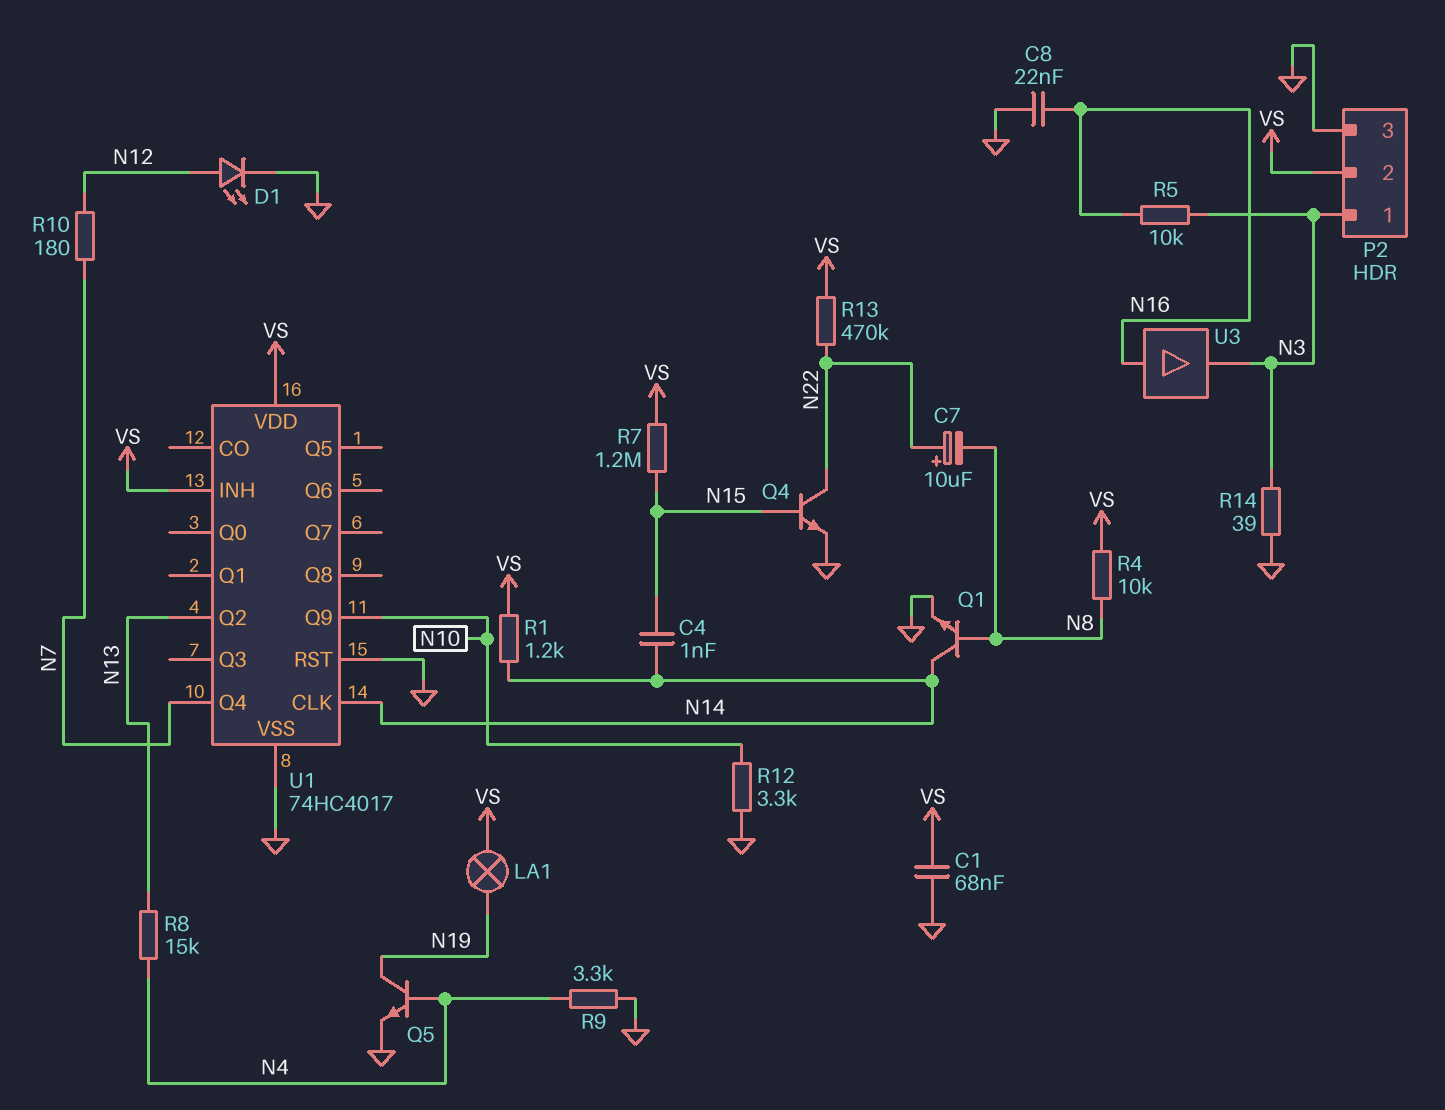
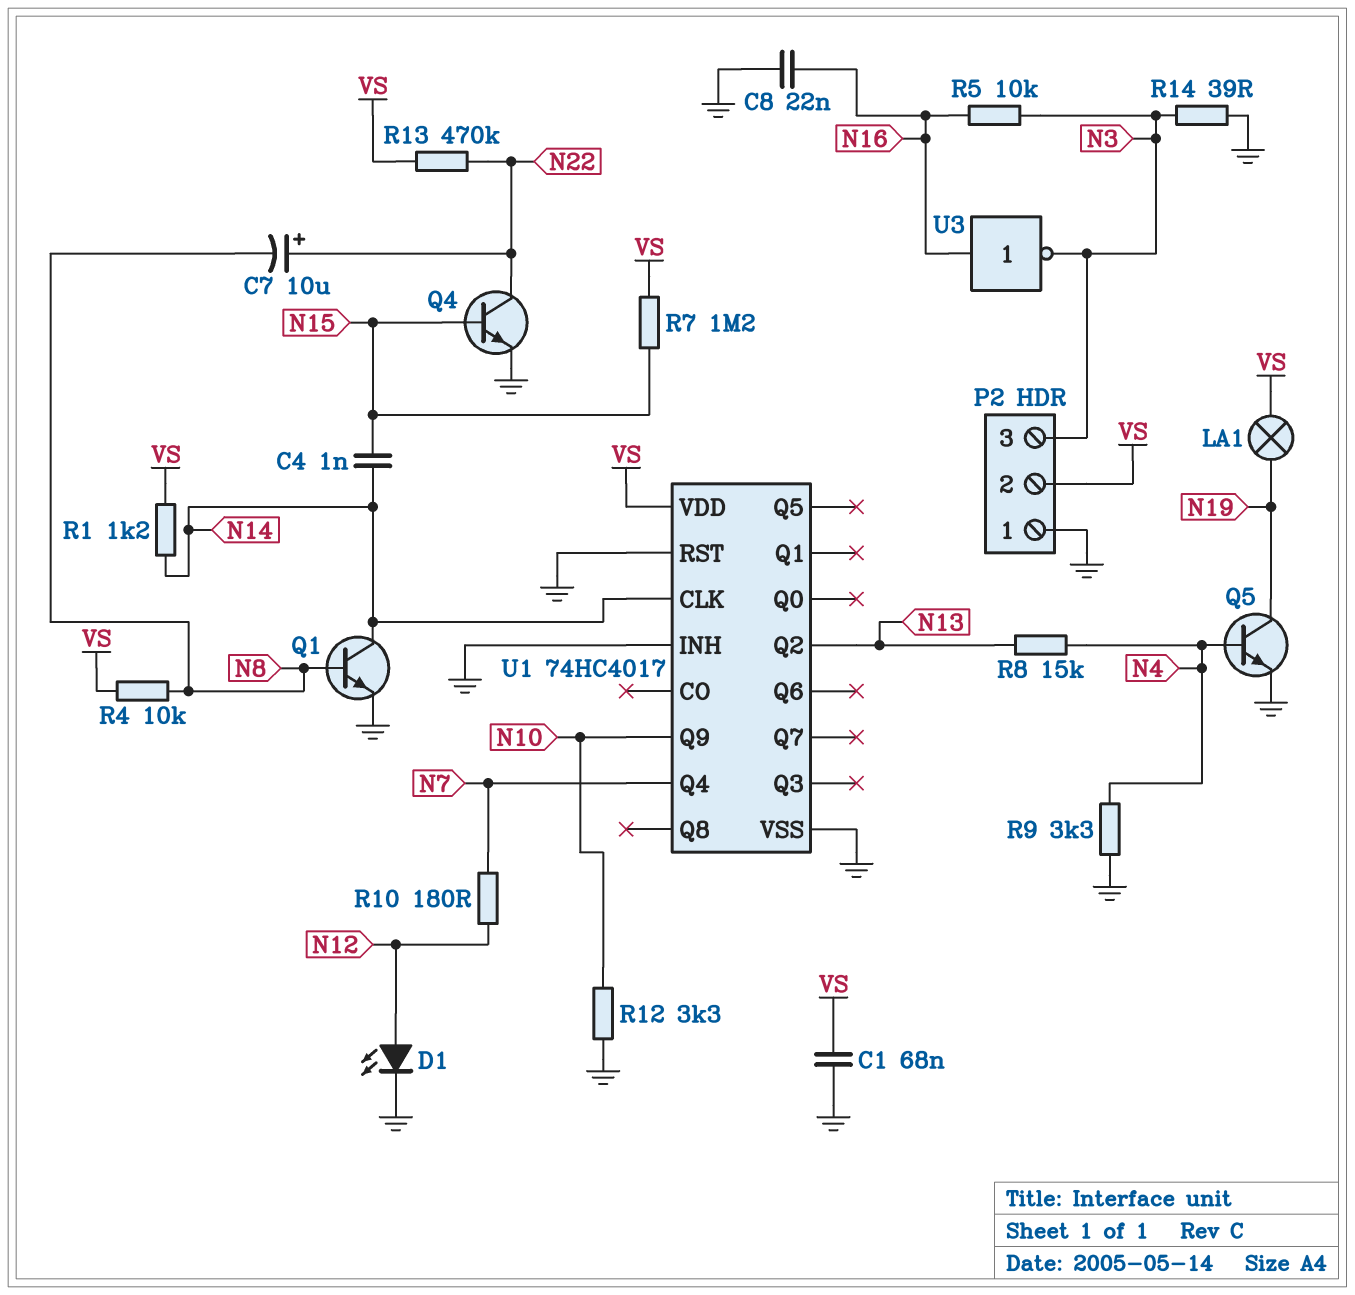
P2 pin 1: N3 -> GND
P2 pin 3: GND -> N3
U1 pin INH: VS -> GND
U3: buffer (in N16, out N3) -> NOT (in N16, out N3)

